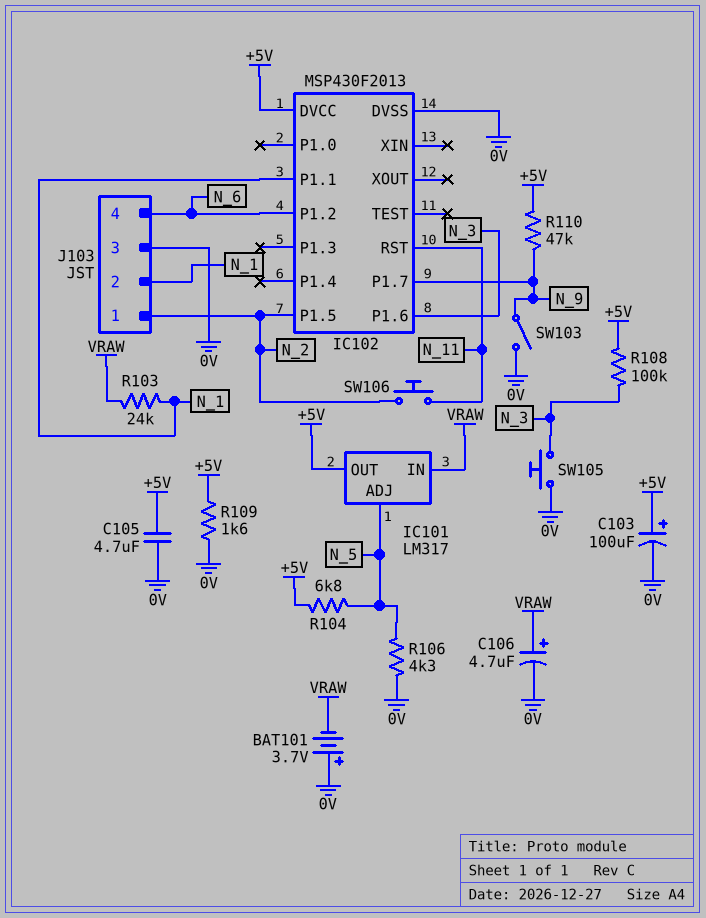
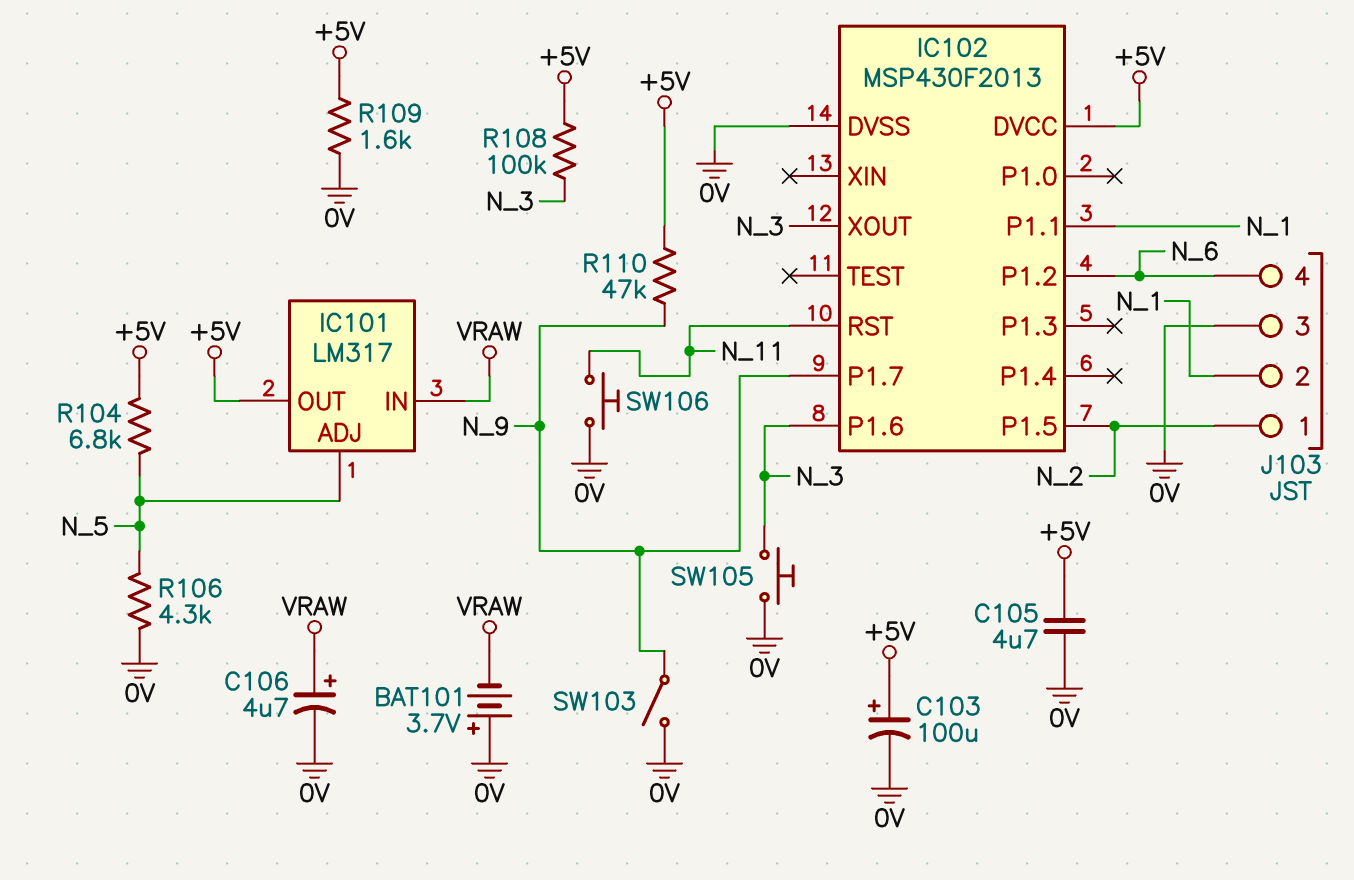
IC102 pin XOUT: none -> N_3
R103: 24k (N_1, VRAW) -> none
SW106: button (N_2, N_11) -> button (0V, N_11)

